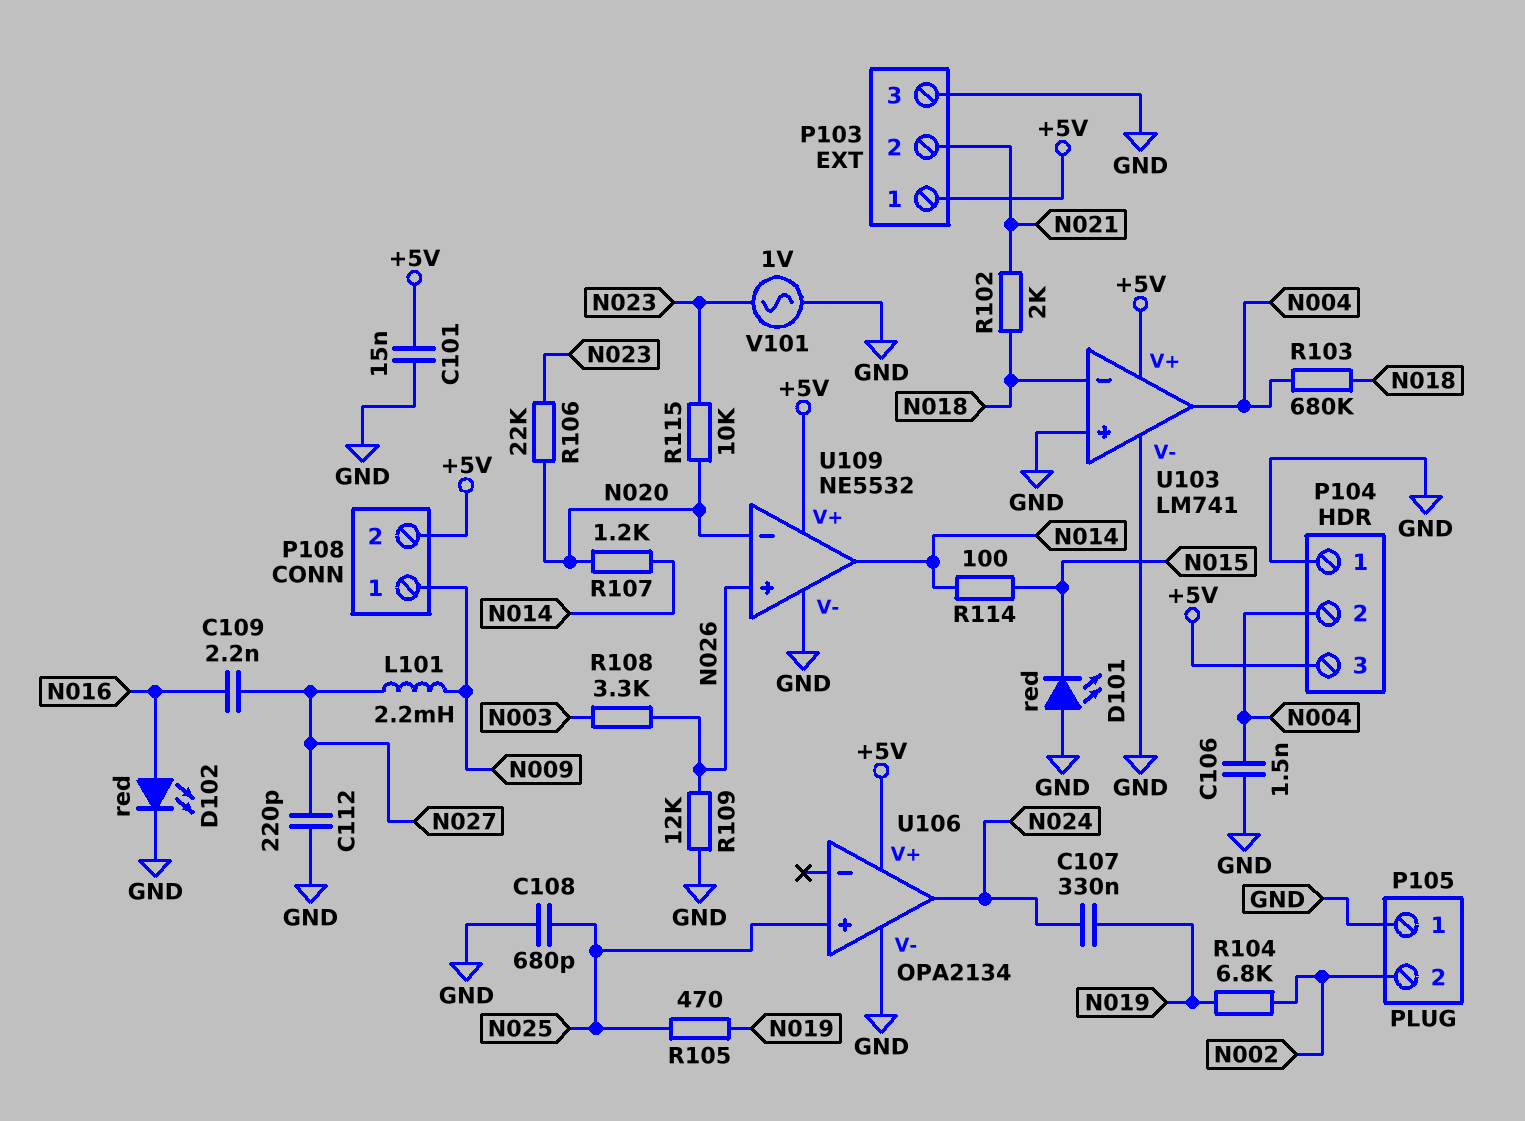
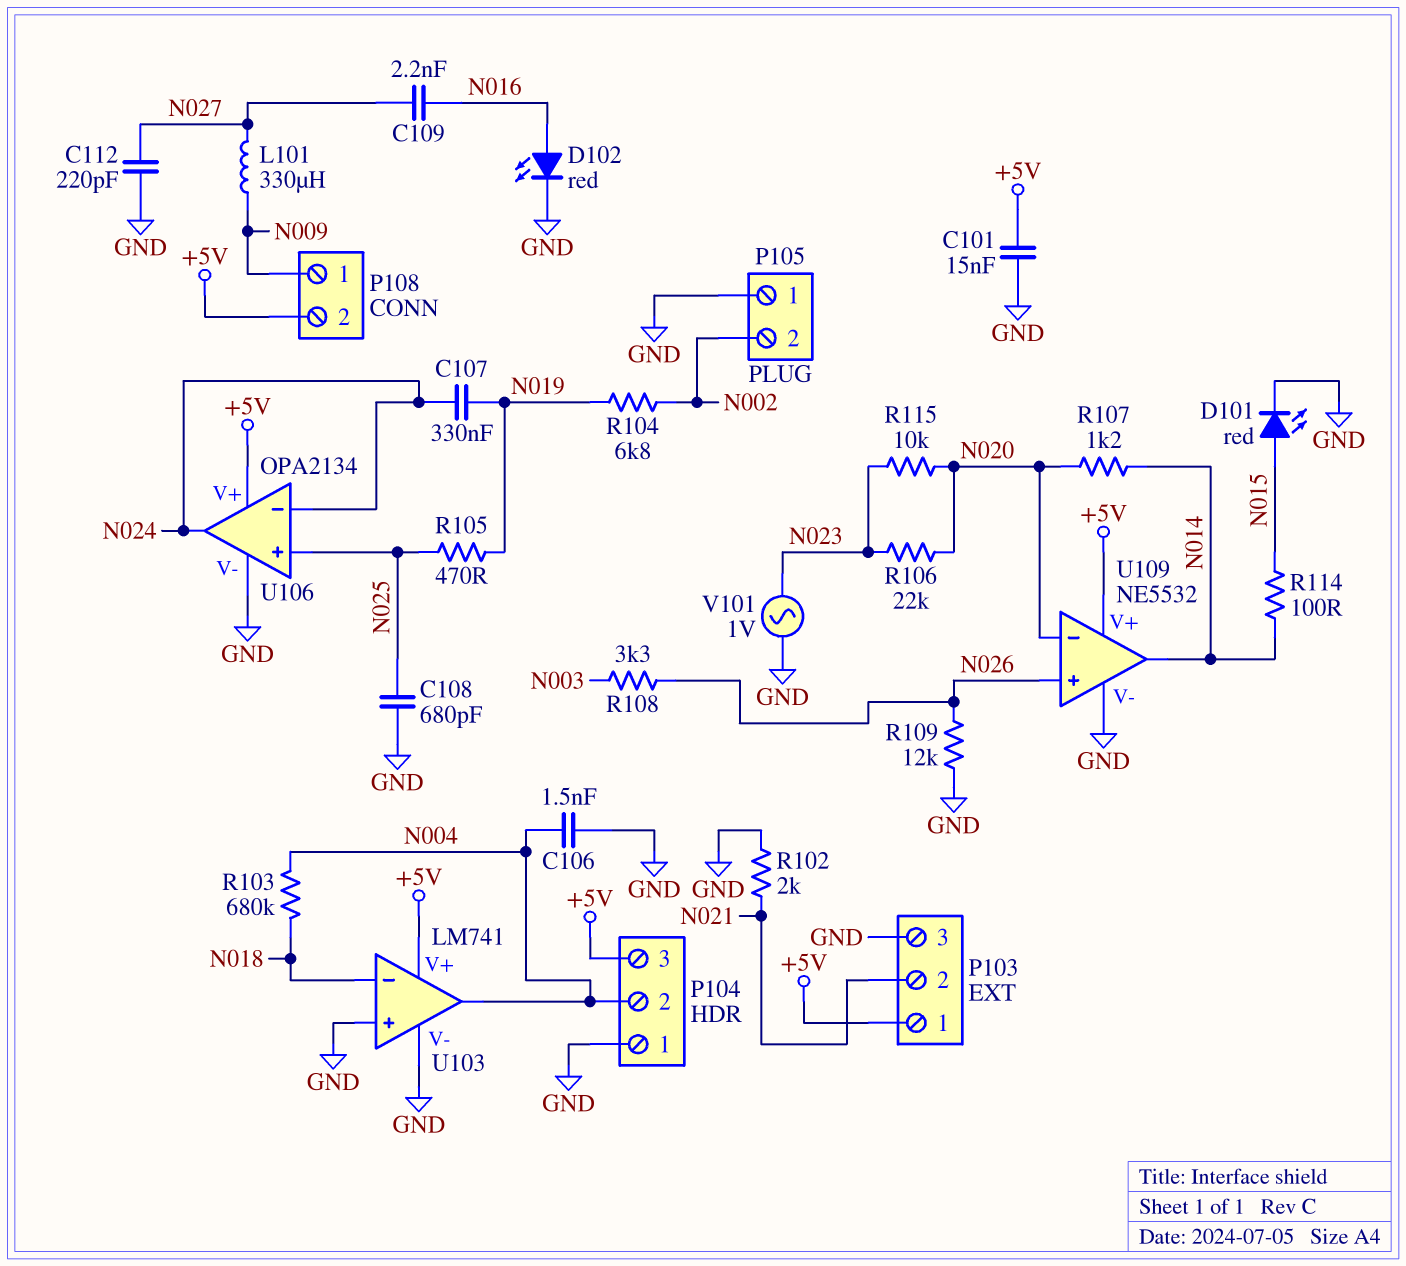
D101: LED red (A GND, K N015) -> LED red (A N015, K GND)
L101: 2.2mH (N009, N027) -> 330uH (N009, N027)
R102: 2k (N018, N021) -> 2k (GND, N021)
U106 pin in-: none -> N024

